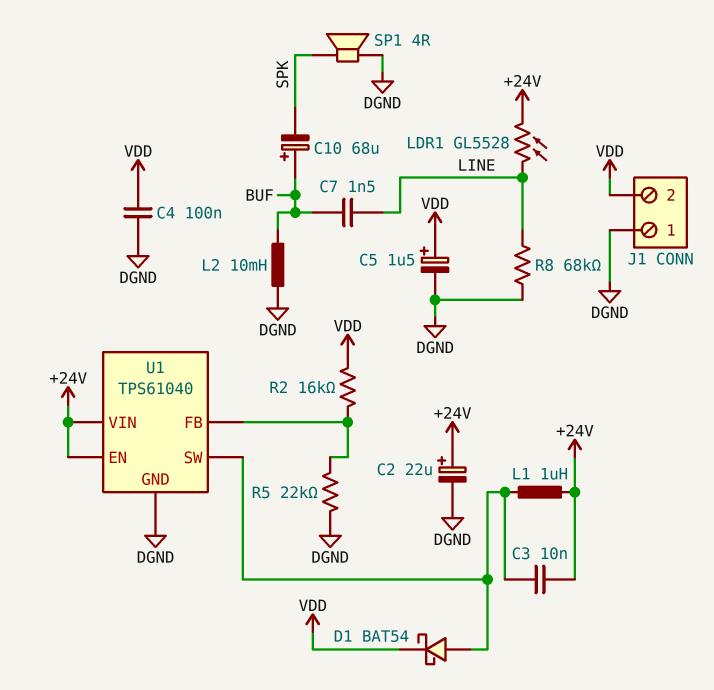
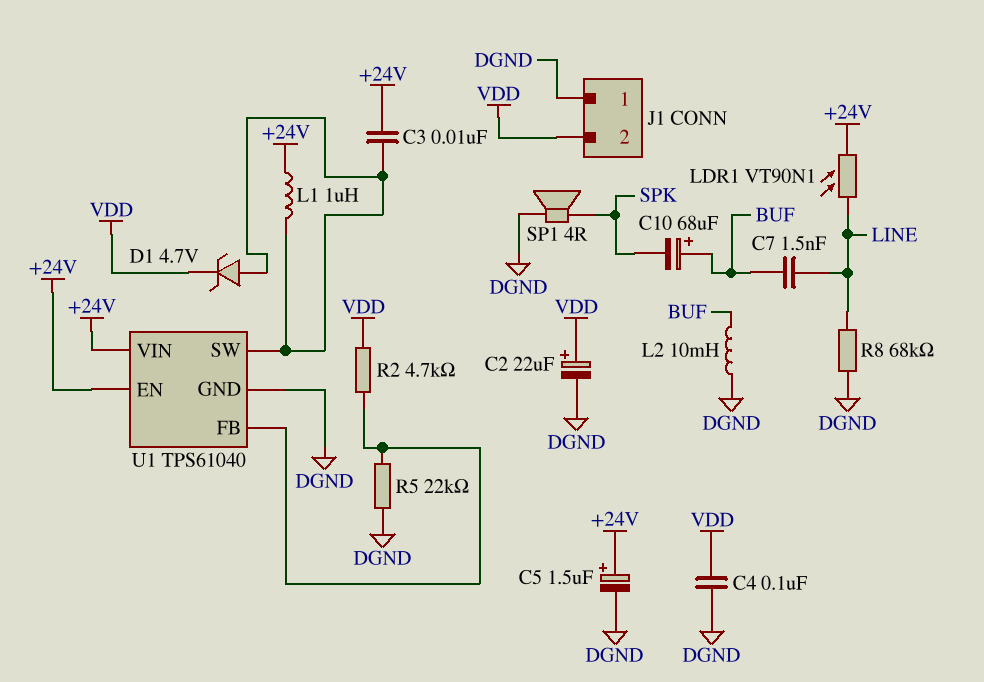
C2: 22uF (plus +24V, minus DGND) -> 22uF (plus VDD, minus DGND)
C5: 1.5uF (plus VDD, minus DGND) -> 1.5uF (plus +24V, minus DGND)
D1: schottky BAT54 (A U1/SW, K VDD) -> zener 4.7V (A U1/SW, K VDD)
LDR1: GL5528 (+24V, LINE) -> VT90N1 (+24V, LINE)
R2: 16k (U1/FB, VDD) -> 4.7k (U1/FB, VDD)

